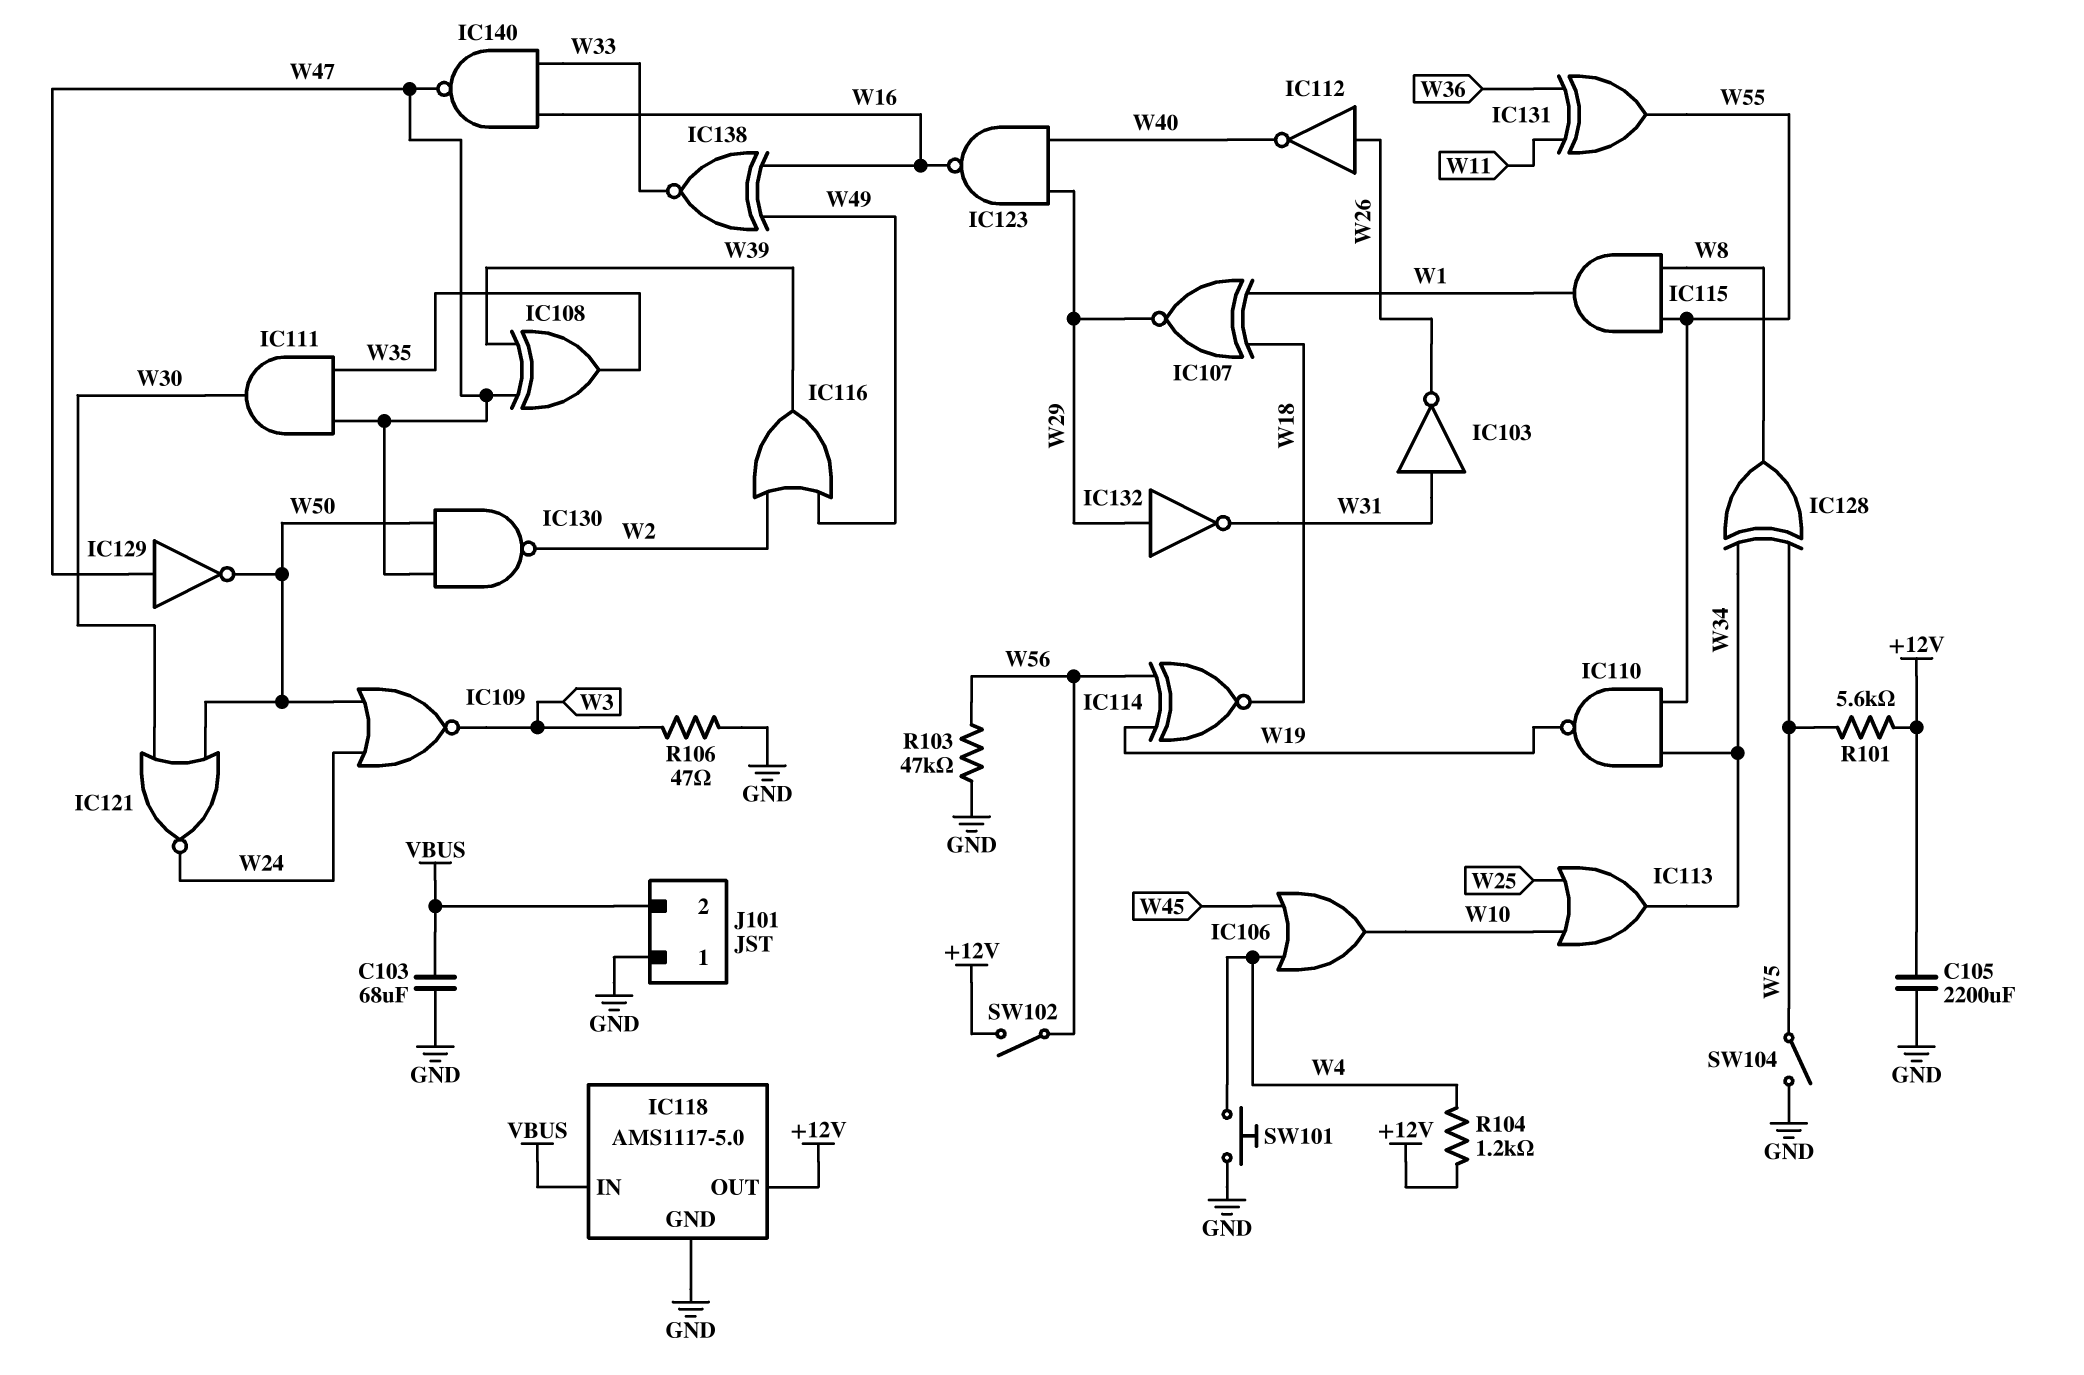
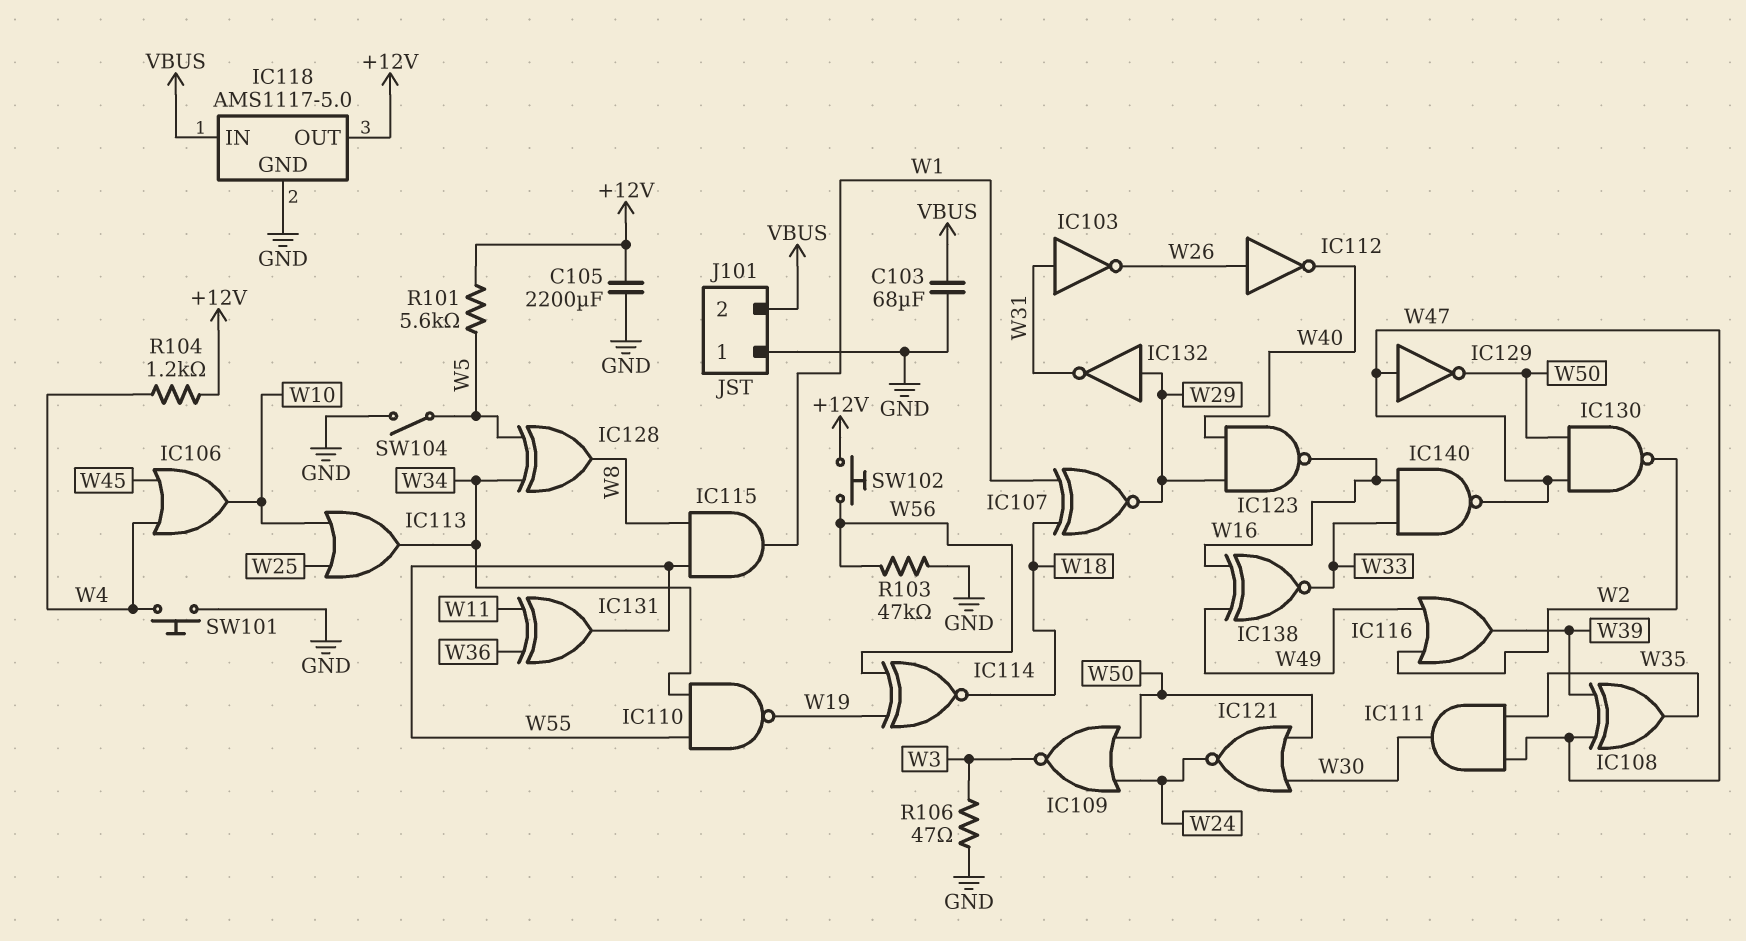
SW102: switch (+12V, W56) -> button (+12V, W56)

